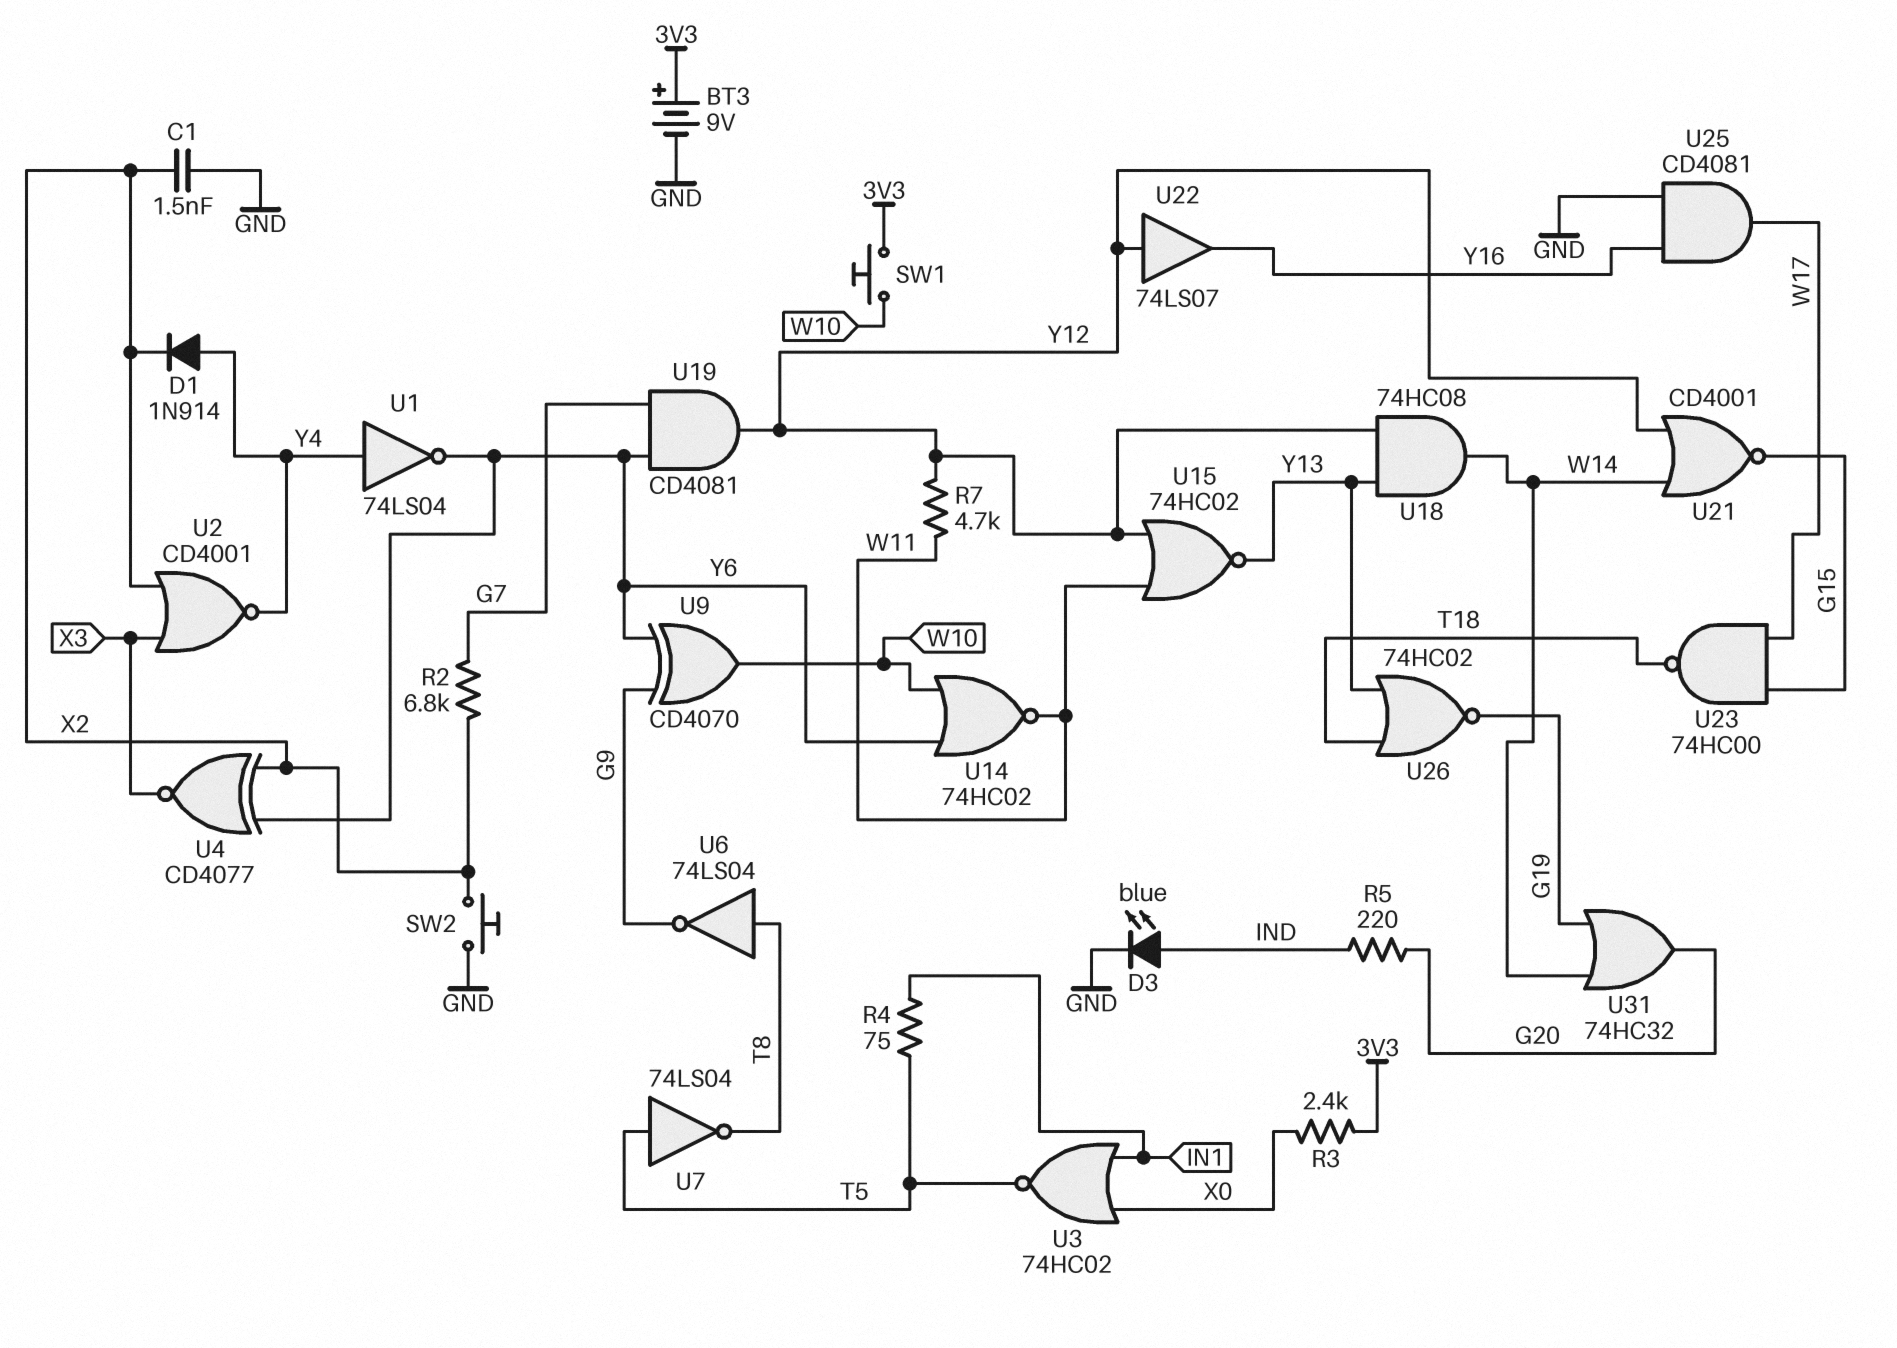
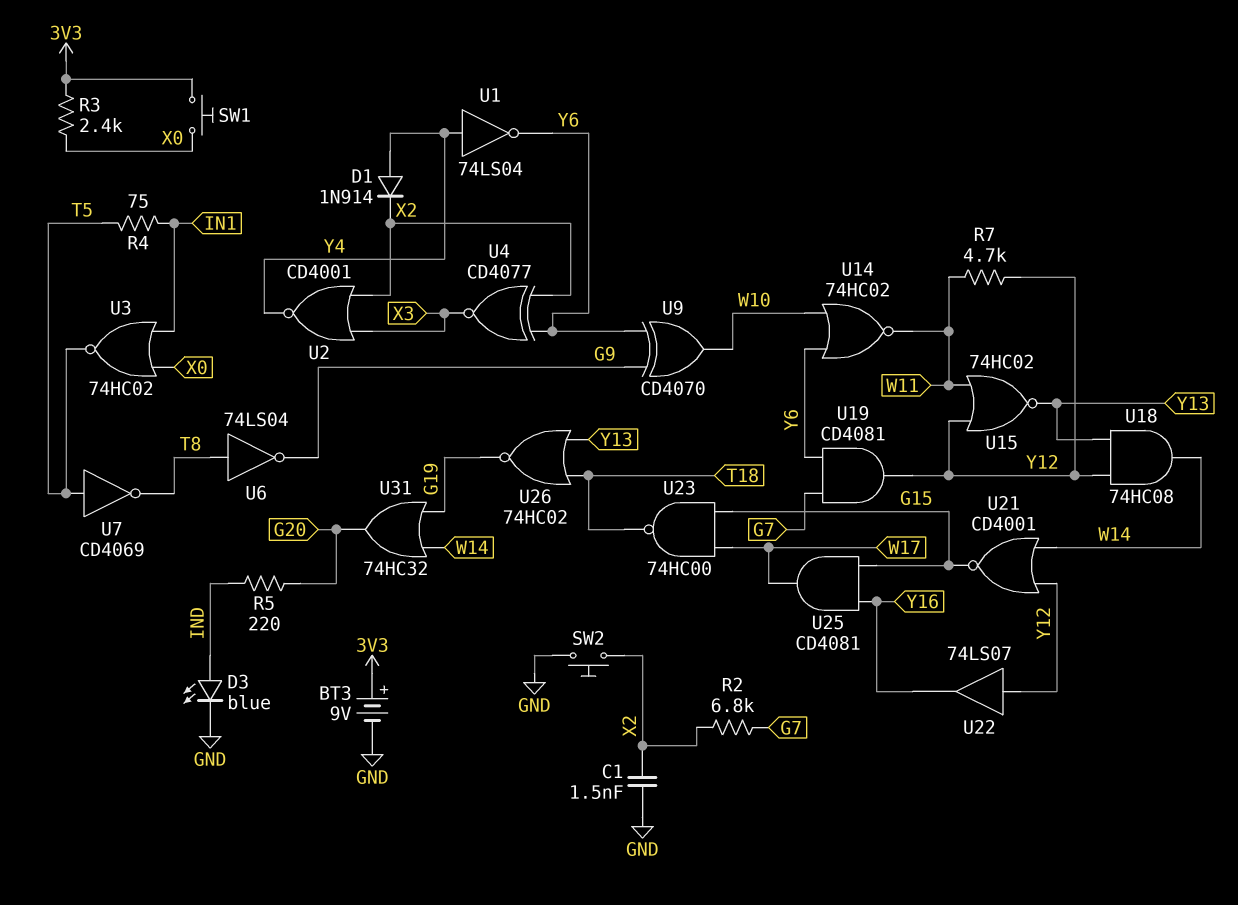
SW1: button (3V3, W10) -> button (3V3, X0)
U7: NOT 74LS04 (in T5, out T8) -> NOT CD4069 (in T5, out T8)
U25: AND CD4081 (in GND, in Y16, out W17) -> AND CD4081 (in G15, in Y16, out W17)

